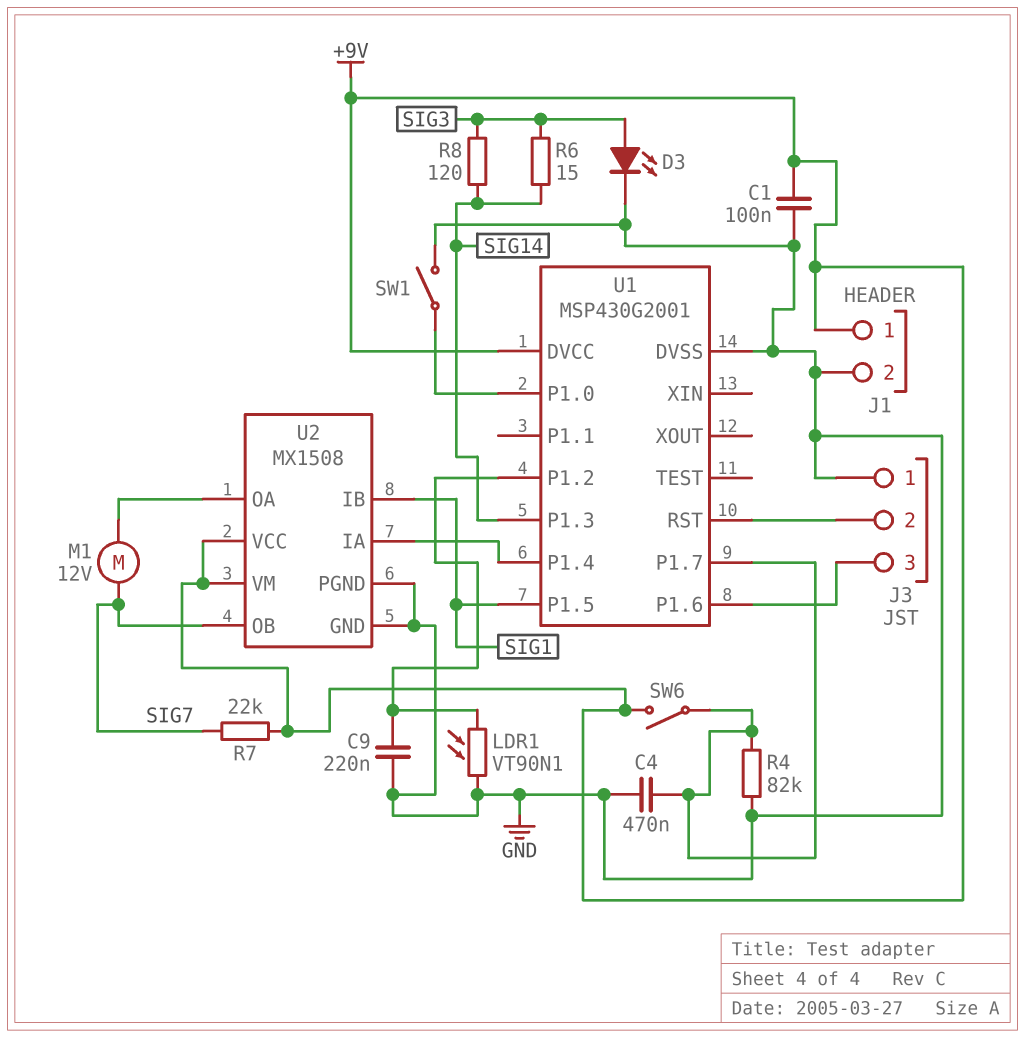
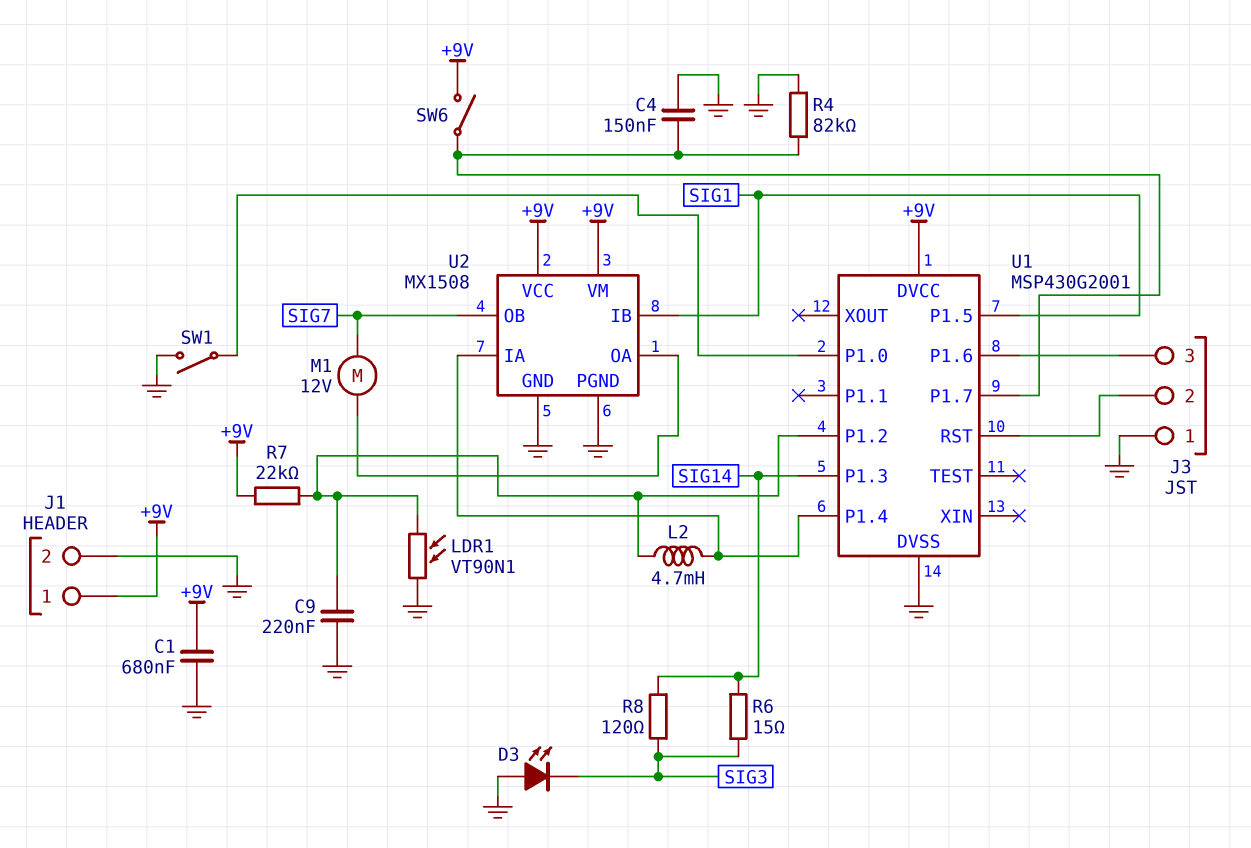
C1: 100nF (+9V, GND) -> 680nF (+9V, GND)
C4: 470nF (GND, U1/P1.7) -> 150nF (GND, U1/P1.7)
D3: LED (A SIG3, K GND) -> LED (A GND, K SIG3)
L2: none -> 4.7mH (U1/P1.2, U1/P1.4)
R7: 22k (+9V, SIG7) -> 22k (+9V, U1/P1.2)

